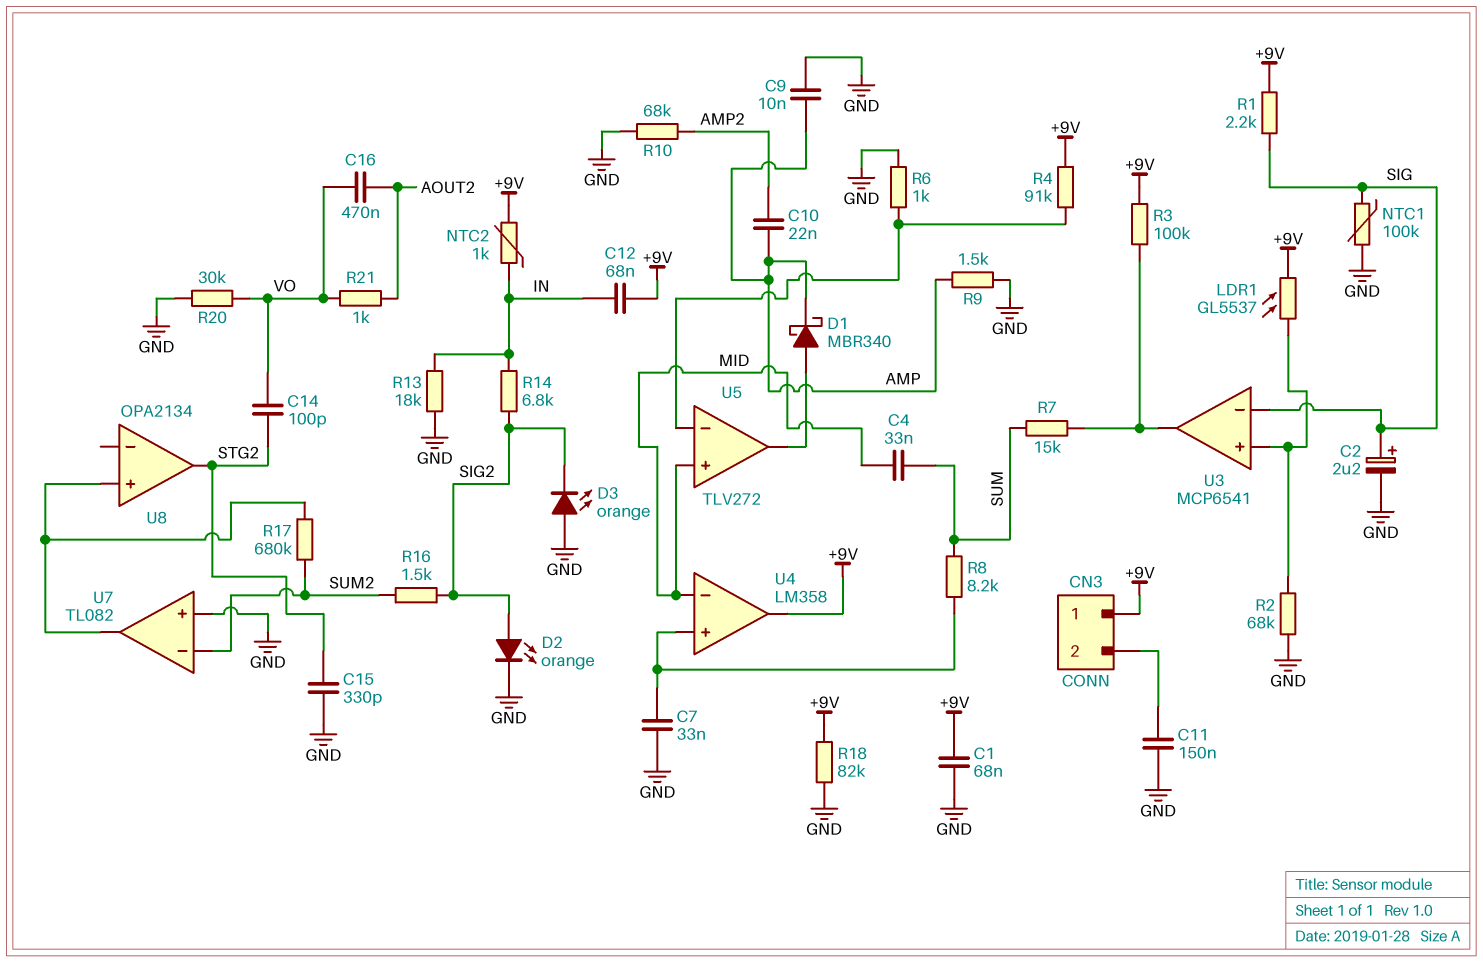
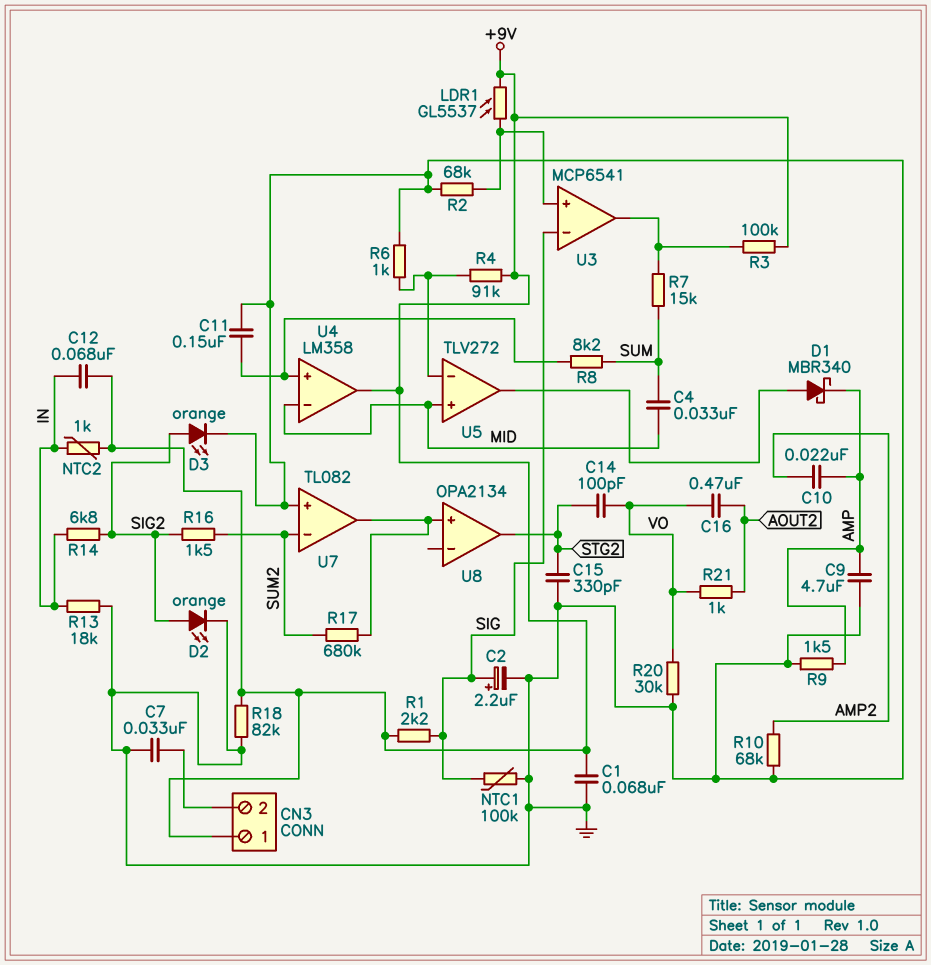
C7: 33nF (GND, U4/in+) -> 33nF (CN3/2, GND)
C9: 10nF (AMP, GND) -> 4.7uF (AMP, GND)
C11: 150nF (CN3/2, GND) -> 150nF (GND, U4/in+)
D3: LED orange (A GND, K SIG2) -> LED orange (A SIG2, K GND)

